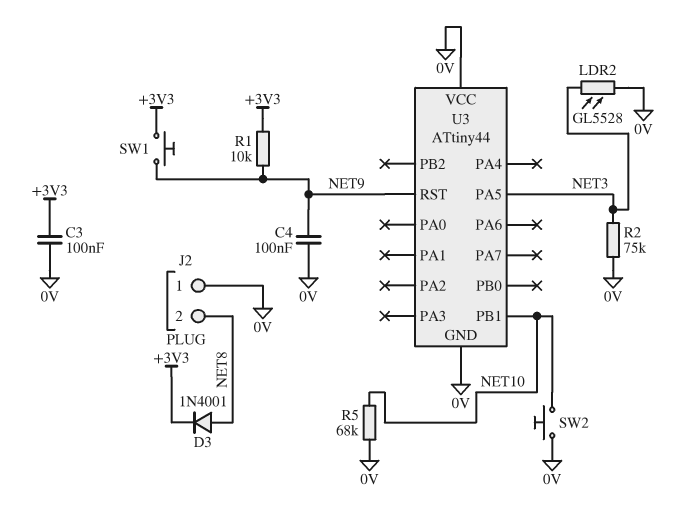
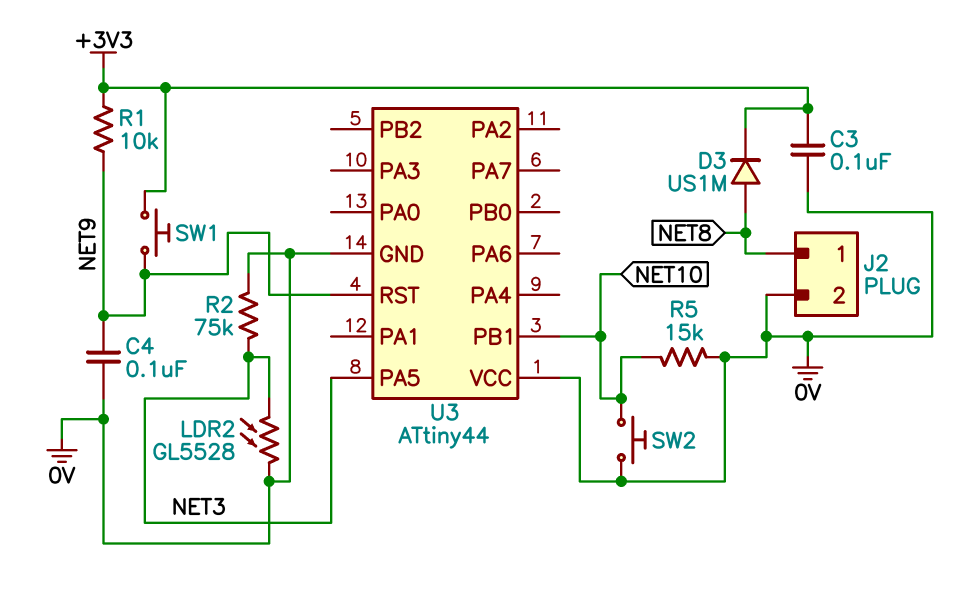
D3: diode 1N4001 (A NET8, K +3V3) -> diode US1M (A NET8, K +3V3)
J2 pin 1: 0V -> NET8
J2 pin 2: NET8 -> 0V
R5: 68k (0V, NET10) -> 15k (0V, NET10)

